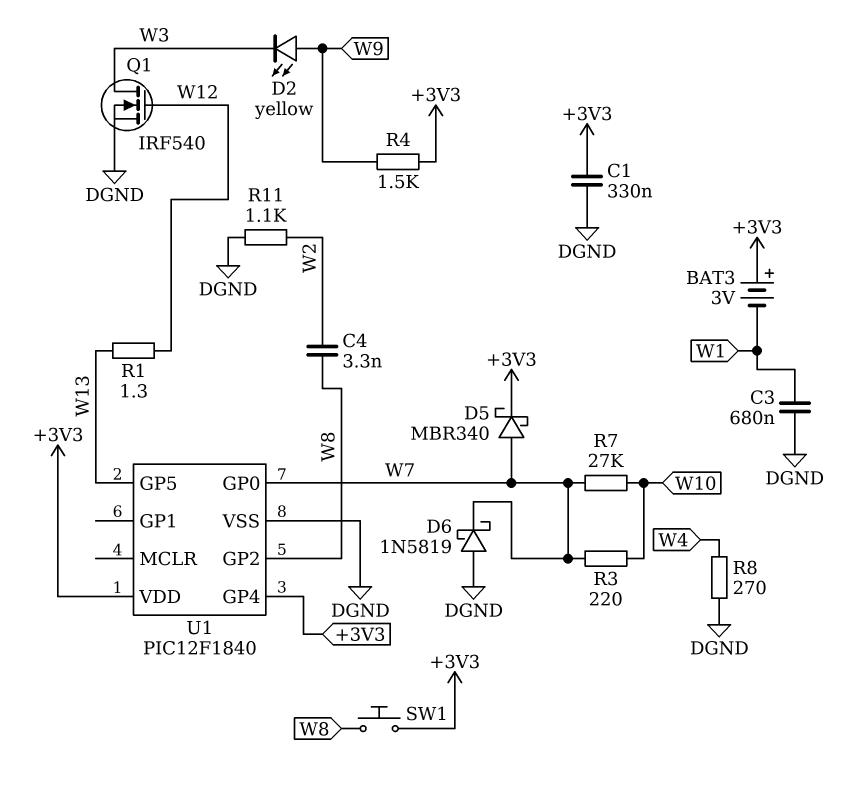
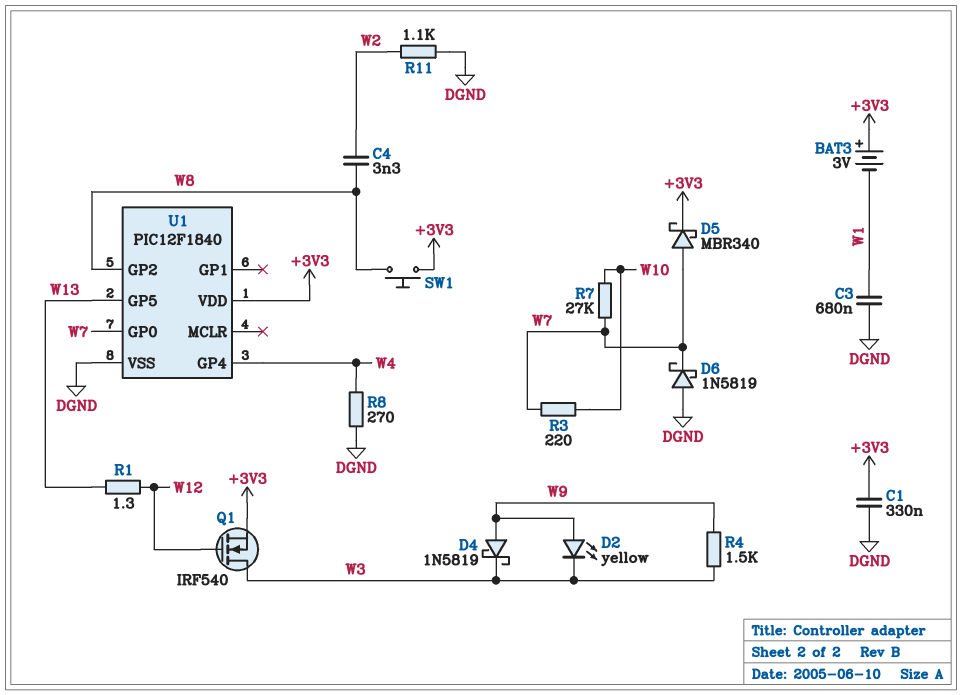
D4: none -> schottky 1N5819 (A W9, K W3)
Q1: NMOS IRF540 (G W12, D W3, S DGND) -> NMOS IRF540 (G W12, D W3, S +3V3)
R4: 1.5k (+3V3, W9) -> 1.5k (W3, W9)
U1 pin GP4: +3V3 -> W4

